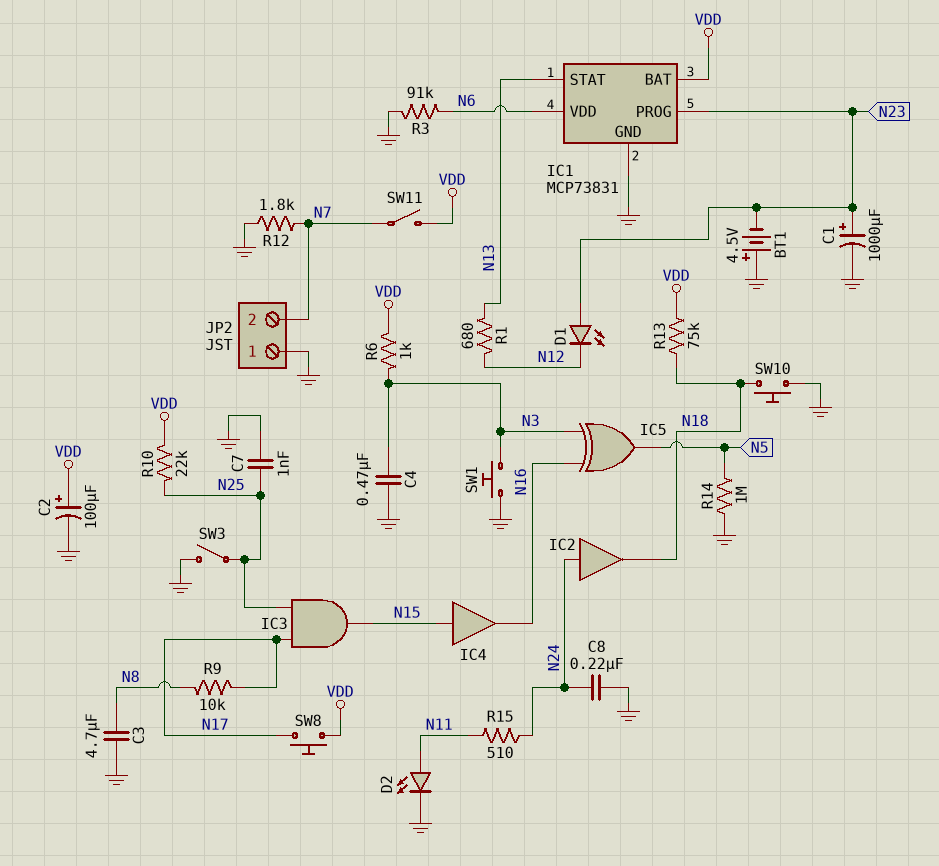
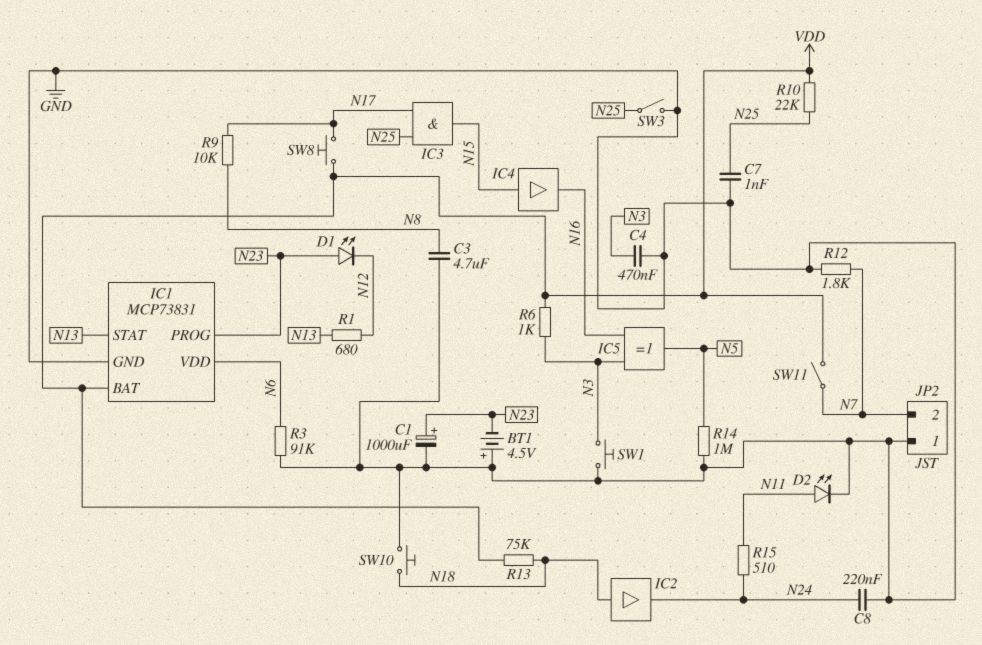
C2: 100uF (plus VDD, minus GND) -> none
IC2: buffer (in N24, out N18) -> buffer (in N18, out N24)

